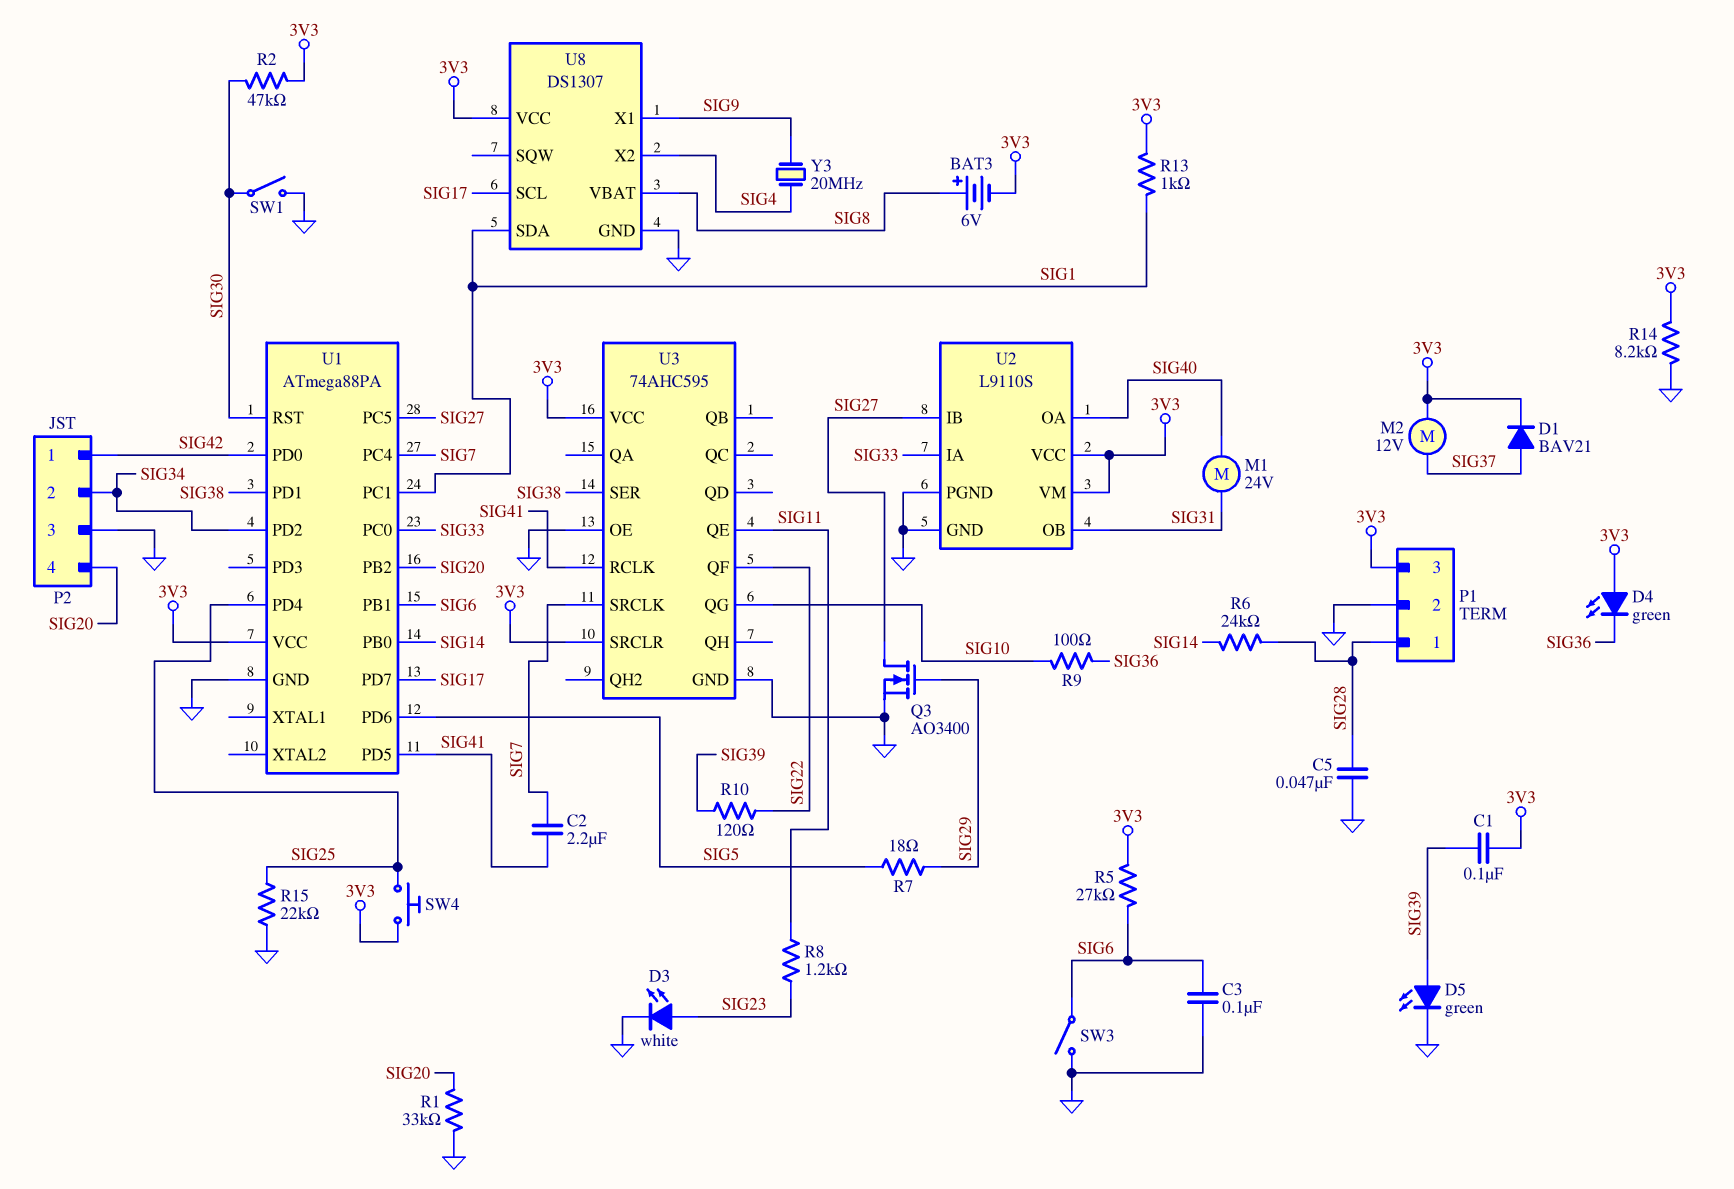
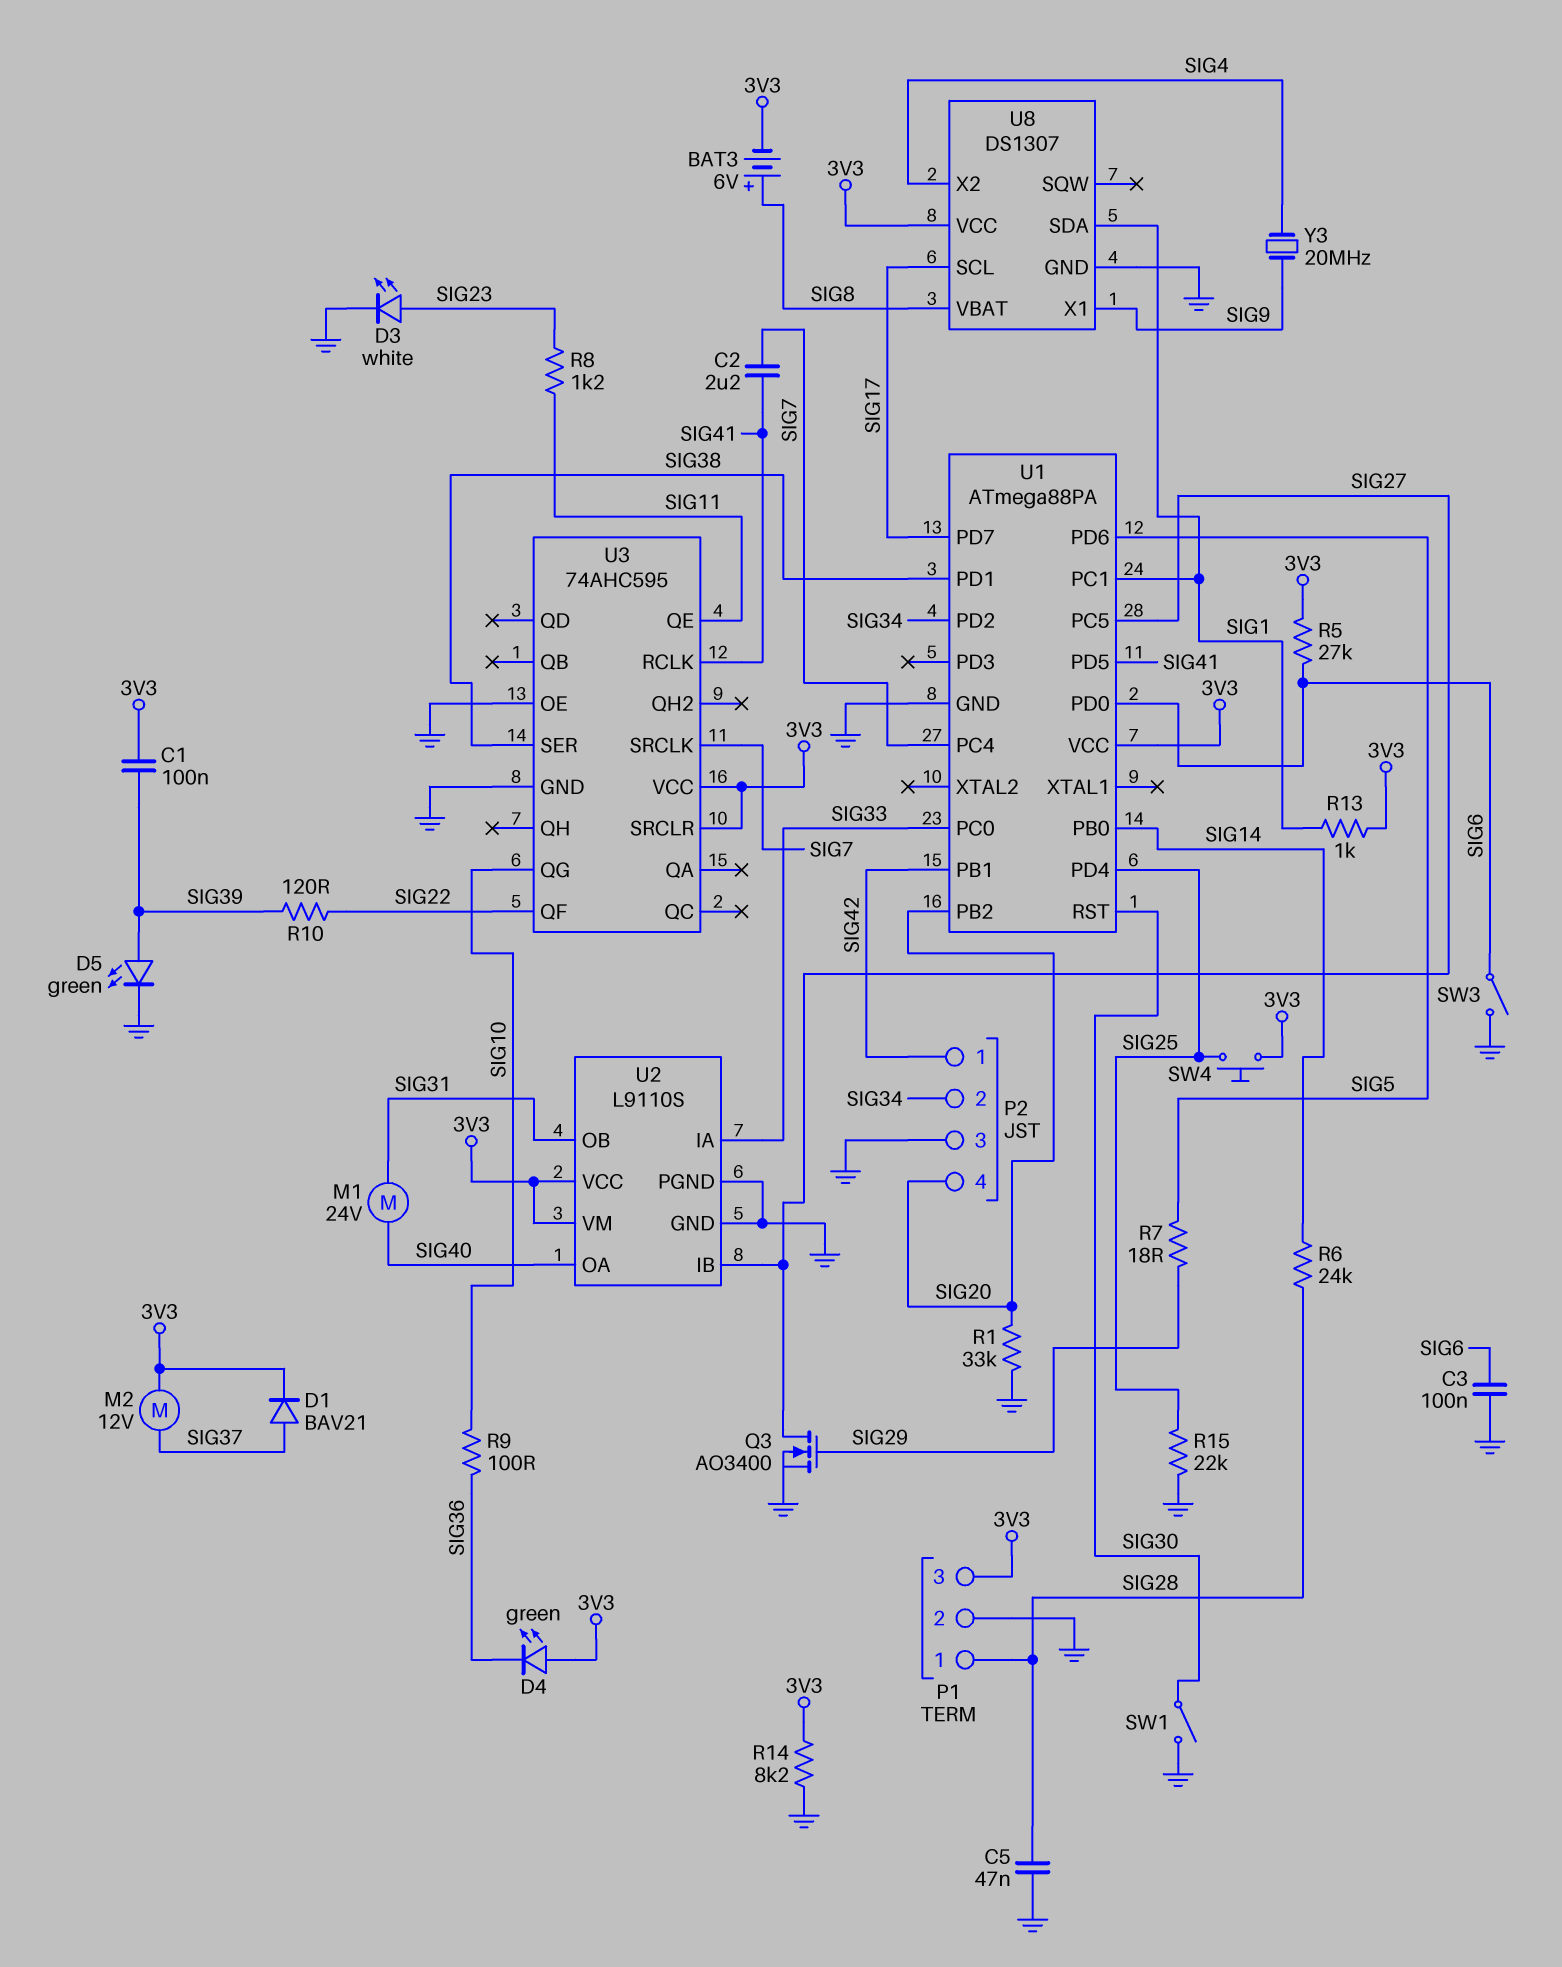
R2: 47k (3V3, SIG30) -> none
U1 pin PB1: SIG6 -> SIG42
U1 pin PD0: SIG42 -> SIG6

